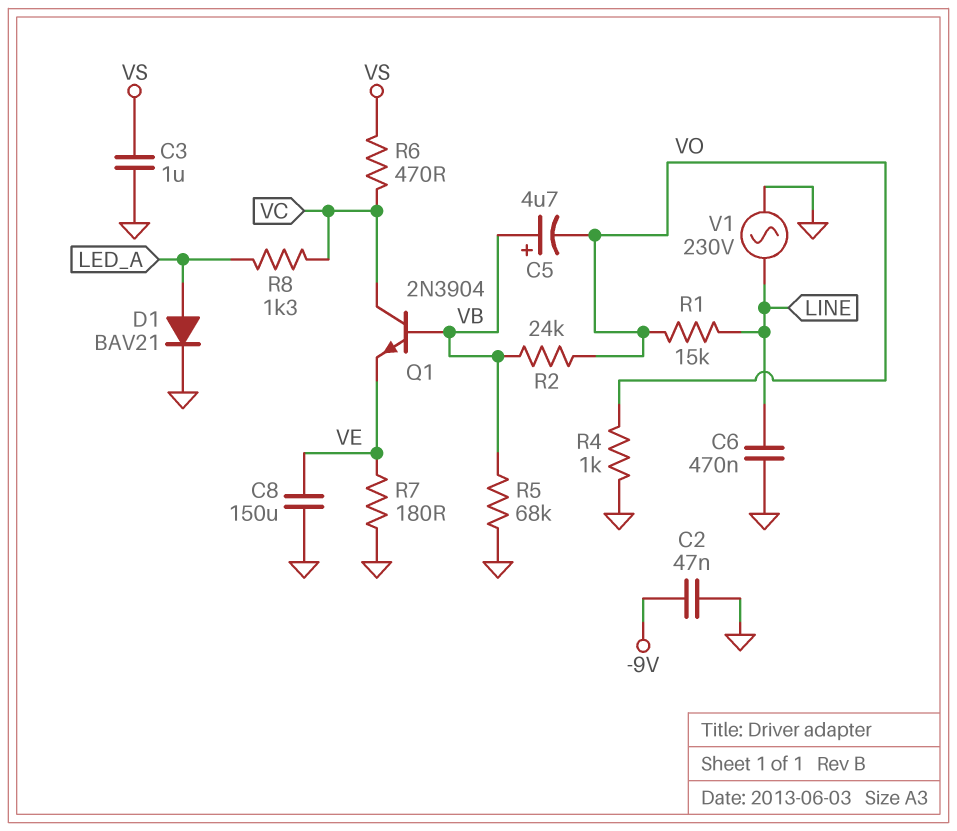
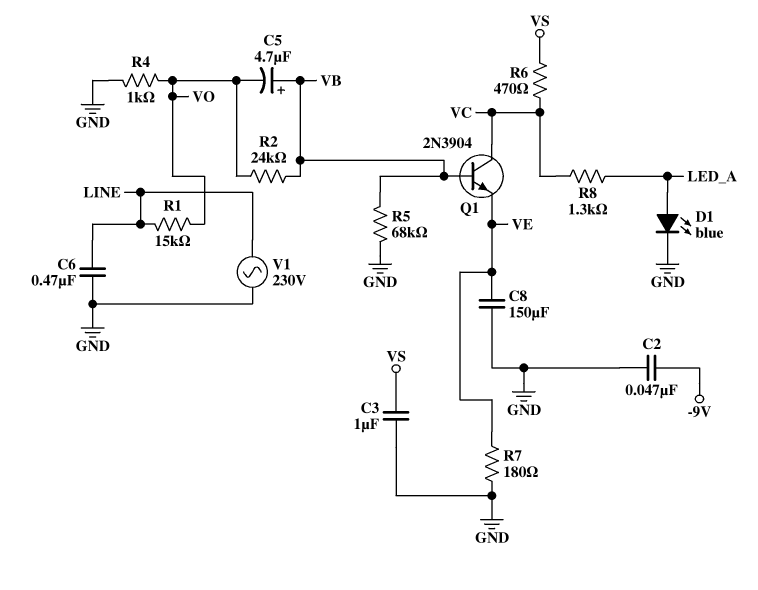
D1: diode BAV21 (A LED_A, K GND) -> LED blue (A LED_A, K GND)

